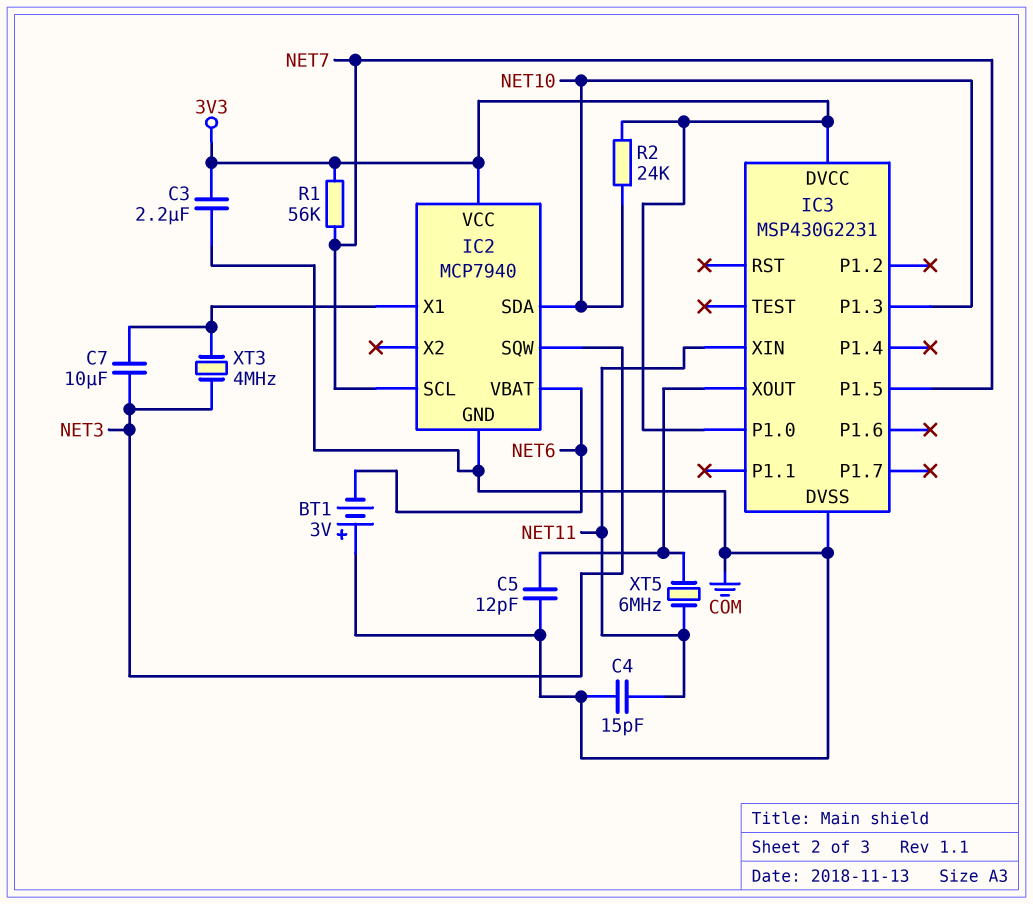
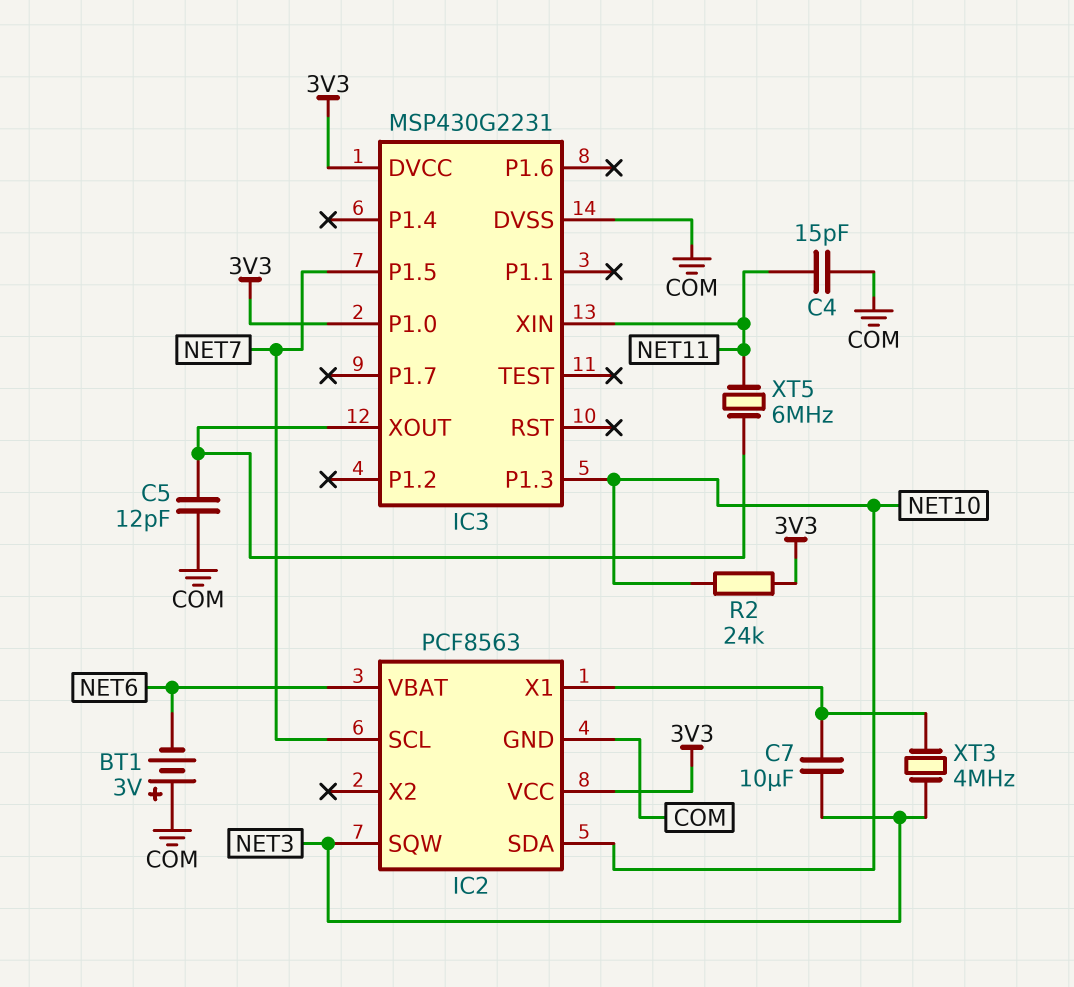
C3: 2.2uF (3V3, COM) -> none
IC2: MCP7940 -> PCF8563
R1: 56k (3V3, NET7) -> none

